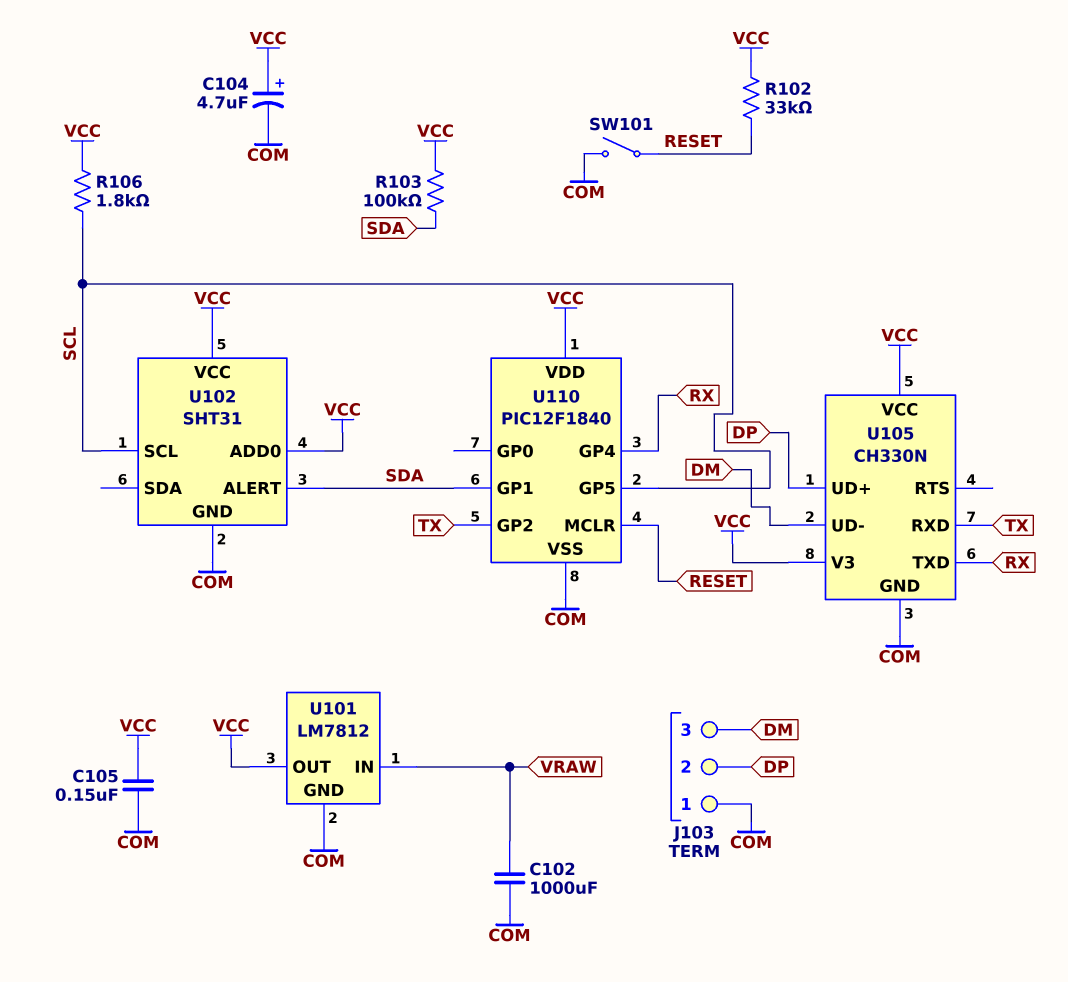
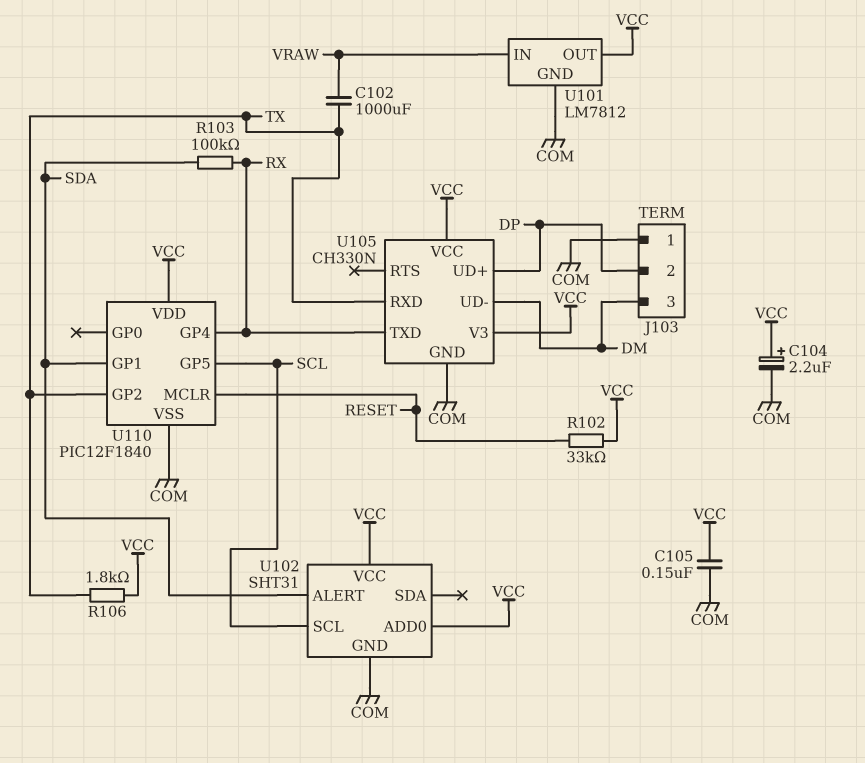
C102: 1000uF (COM, VRAW) -> 1000uF (TX, VRAW)
C104: 4.7uF (plus VCC, minus COM) -> 2.2uF (plus VCC, minus COM)
R103: 100k (SDA, VCC) -> 100k (RX, SDA)
R106: 1.8k (SCL, VCC) -> 1.8k (TX, VCC)
SW101: switch (COM, RESET) -> none

